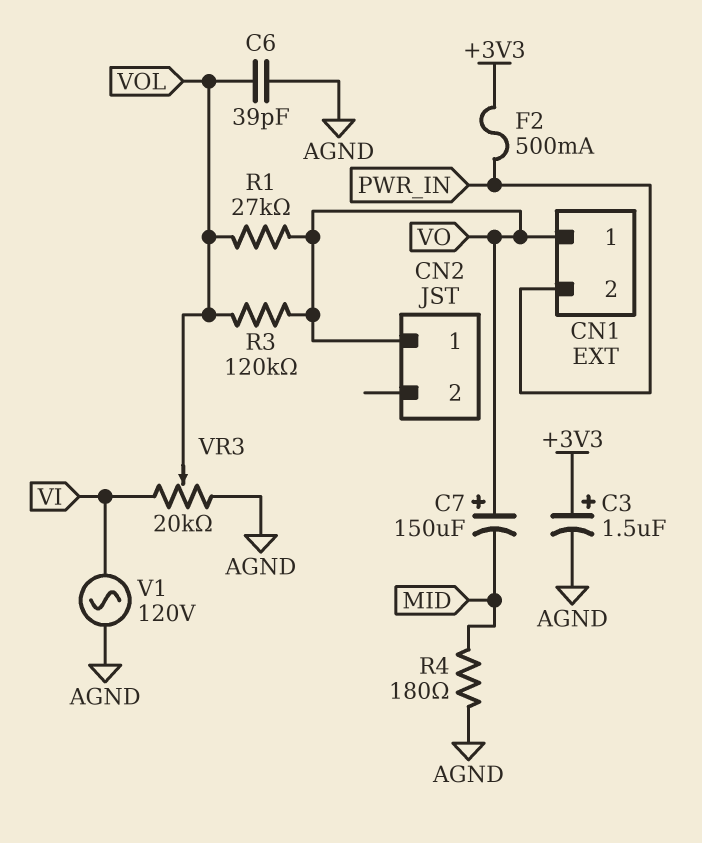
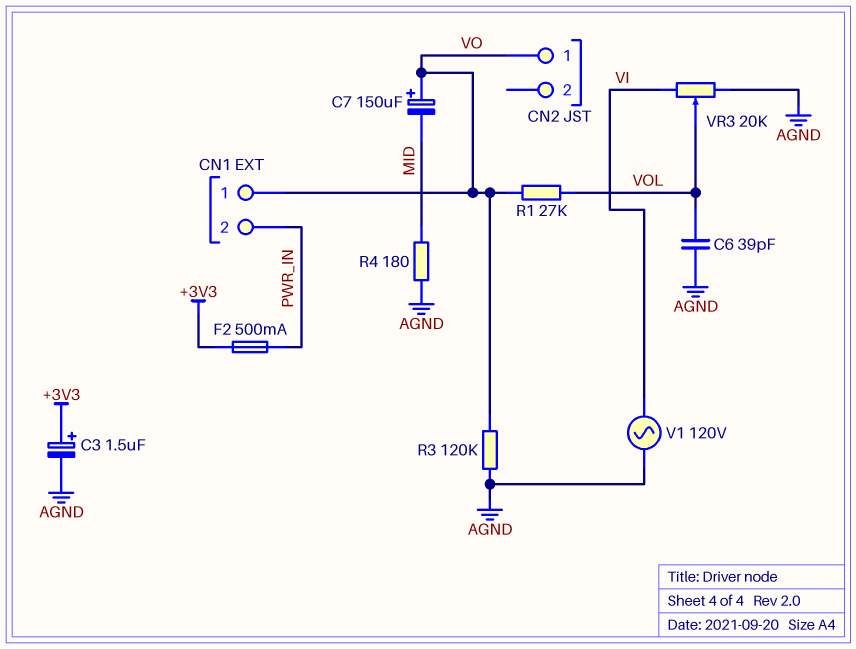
R3: 120k (VO, VOL) -> 120k (AGND, VO)

